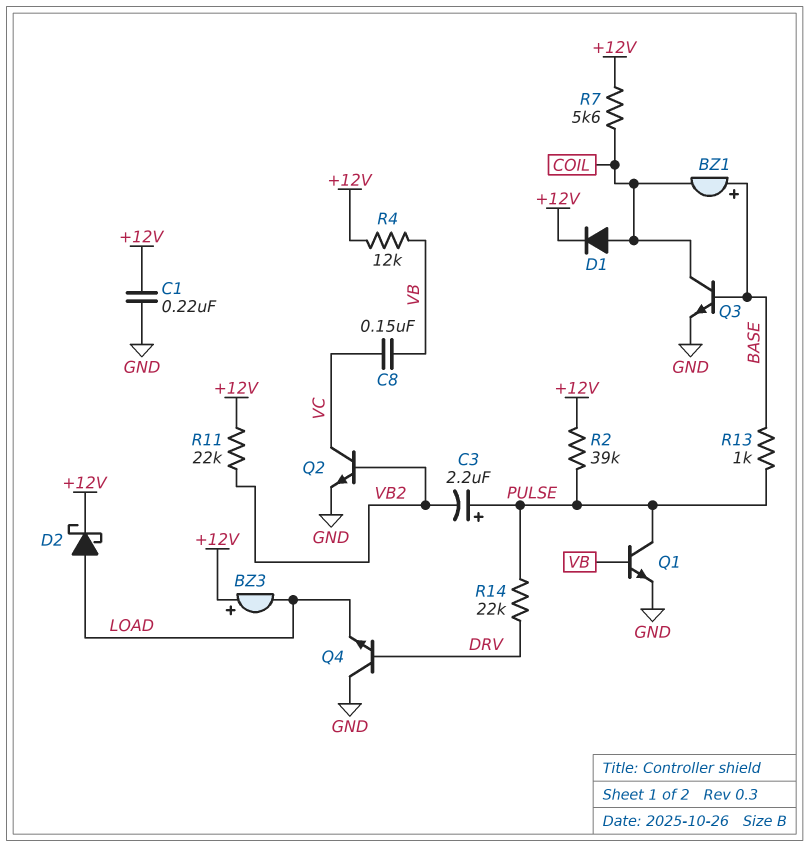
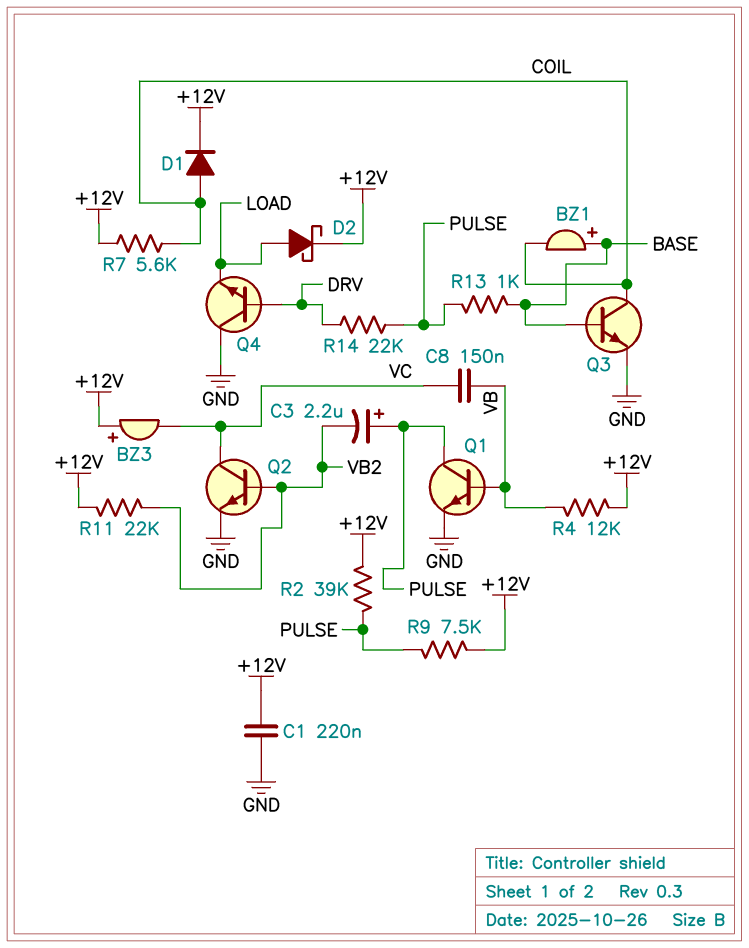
BZ3: buzzer (plus +12V, minus LOAD) -> buzzer (plus +12V, minus VC)
R9: none -> 7.5k (+12V, PULSE)

